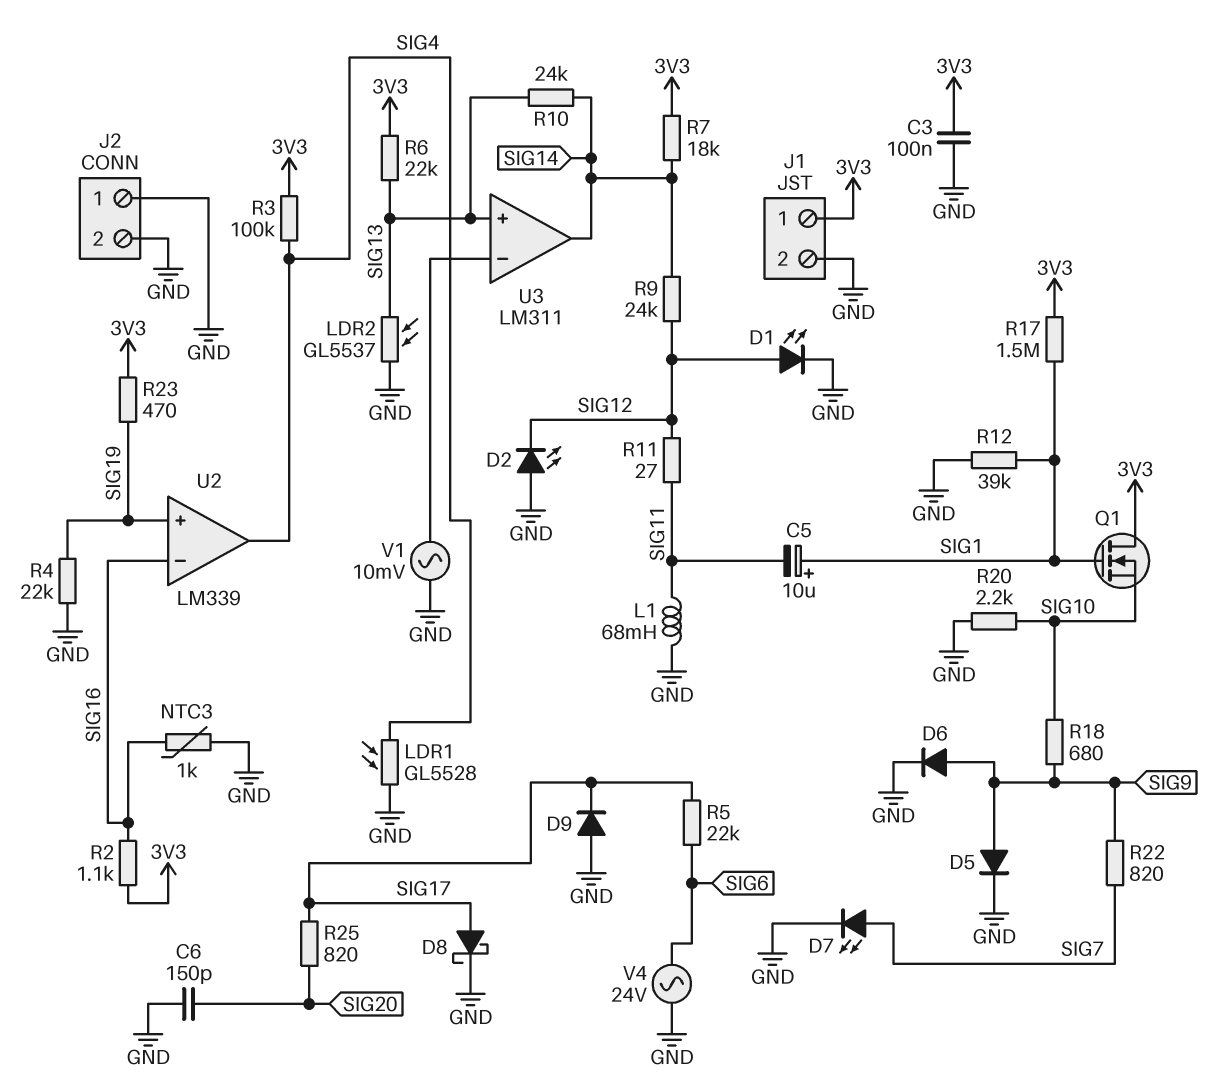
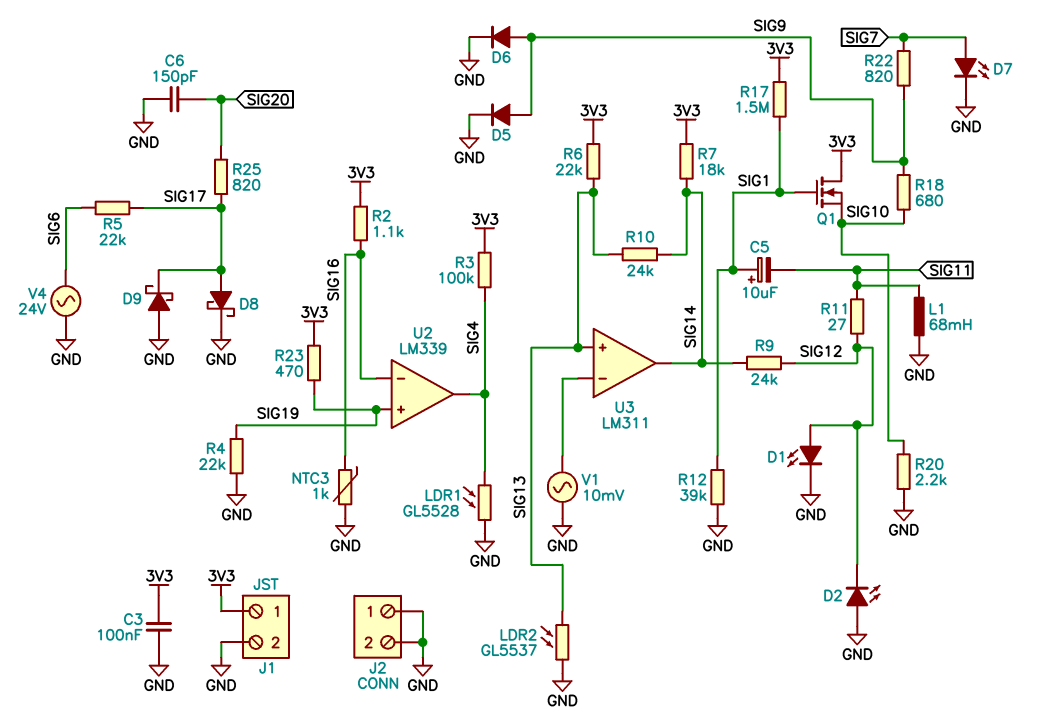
D9: diode (A GND, K SIG17) -> schottky (A GND, K SIG17)

